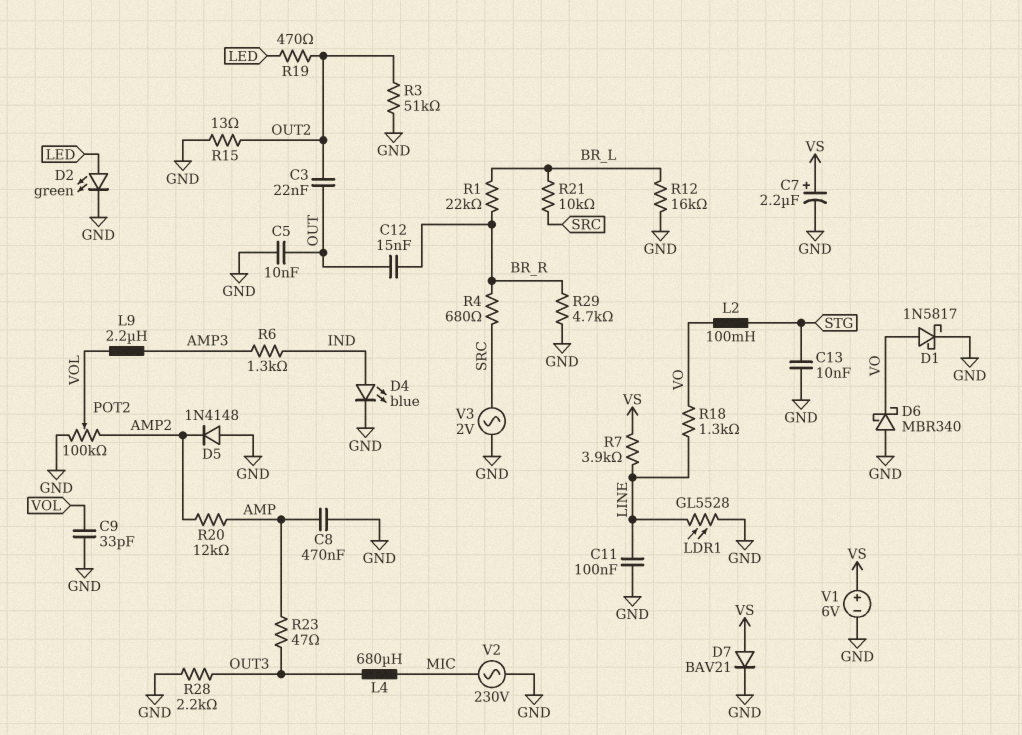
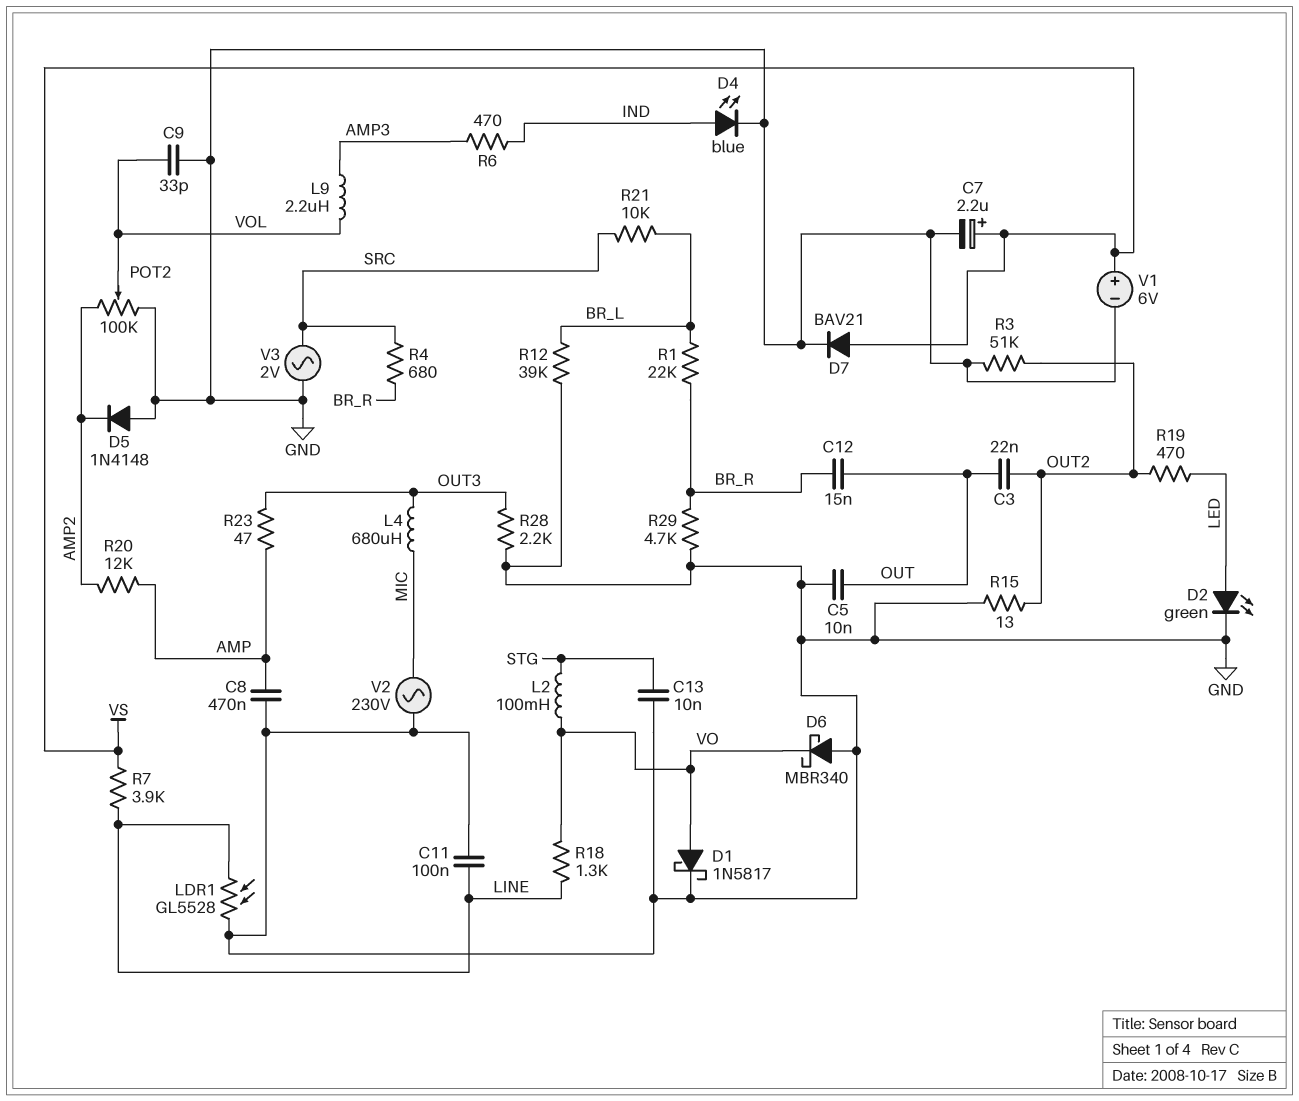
R6: 1.3k (AMP3, IND) -> 470 (AMP3, IND)
R12: 16k (BR_L, GND) -> 39k (BR_L, GND)

